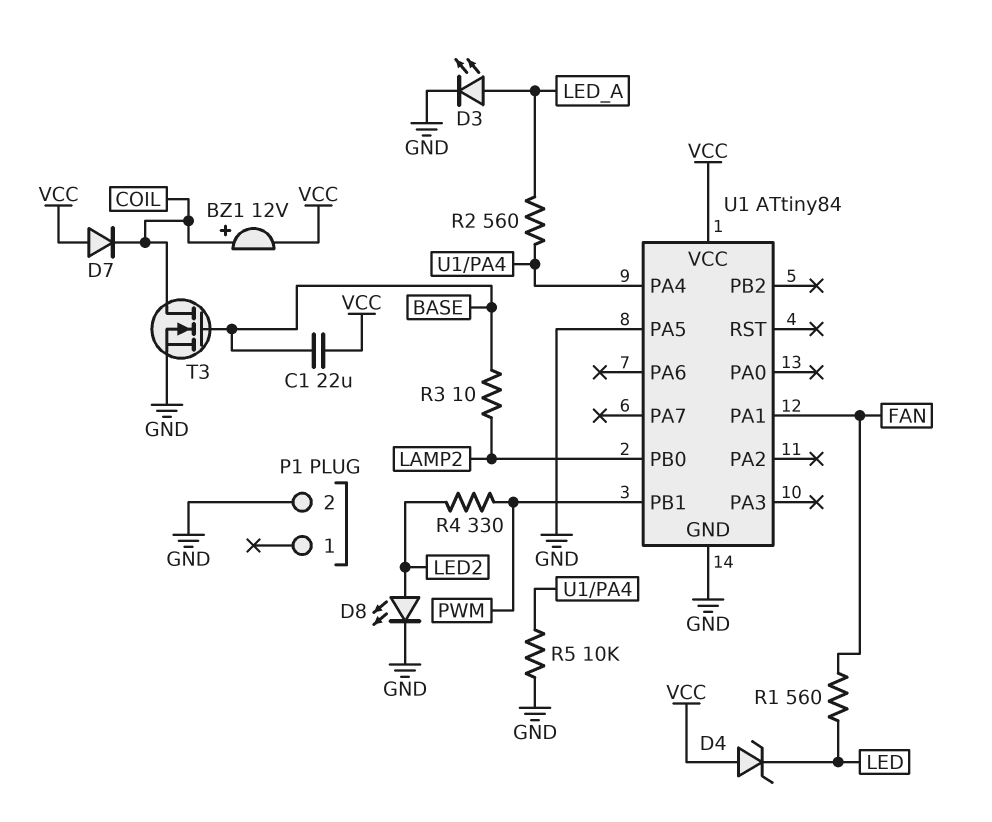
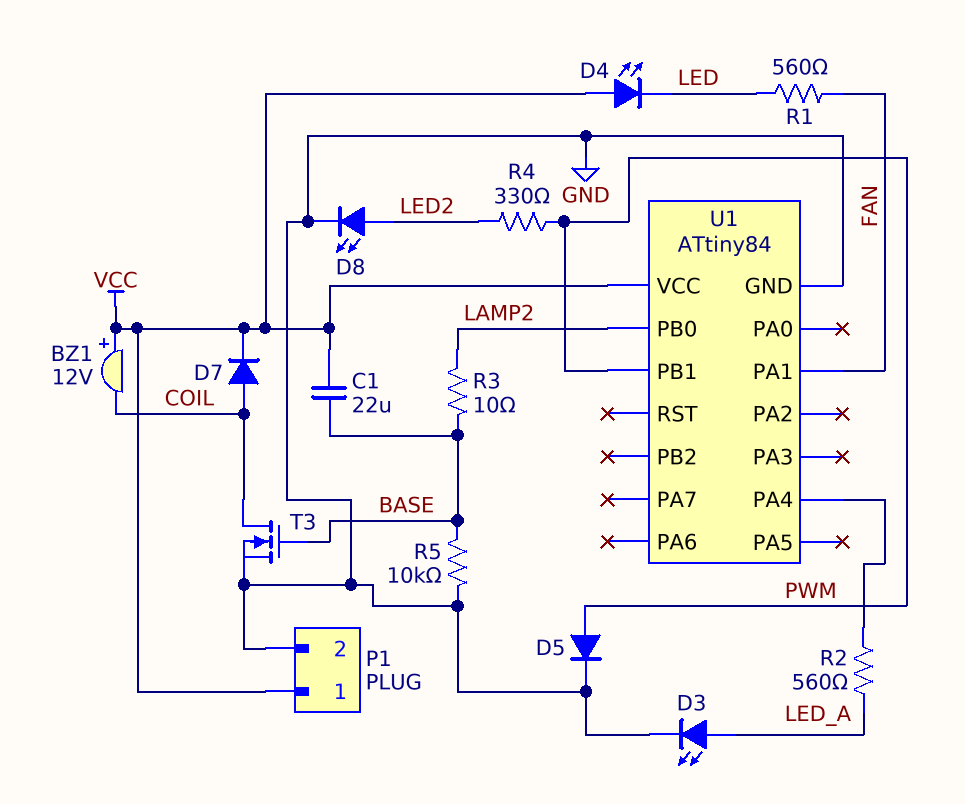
BZ1: buzzer 12V (plus COIL, minus VCC) -> buzzer 12V (plus VCC, minus COIL)
D4: zener (A VCC, K LED) -> LED (A VCC, K LED)
D5: none -> diode (A PWM, K GND)
D7: diode (A VCC, K COIL) -> diode (A COIL, K VCC)
P1 pin 1: none -> VCC
R5: 10k (GND, U1/PA4) -> 10k (BASE, GND)
U1 pin PA5: GND -> none

